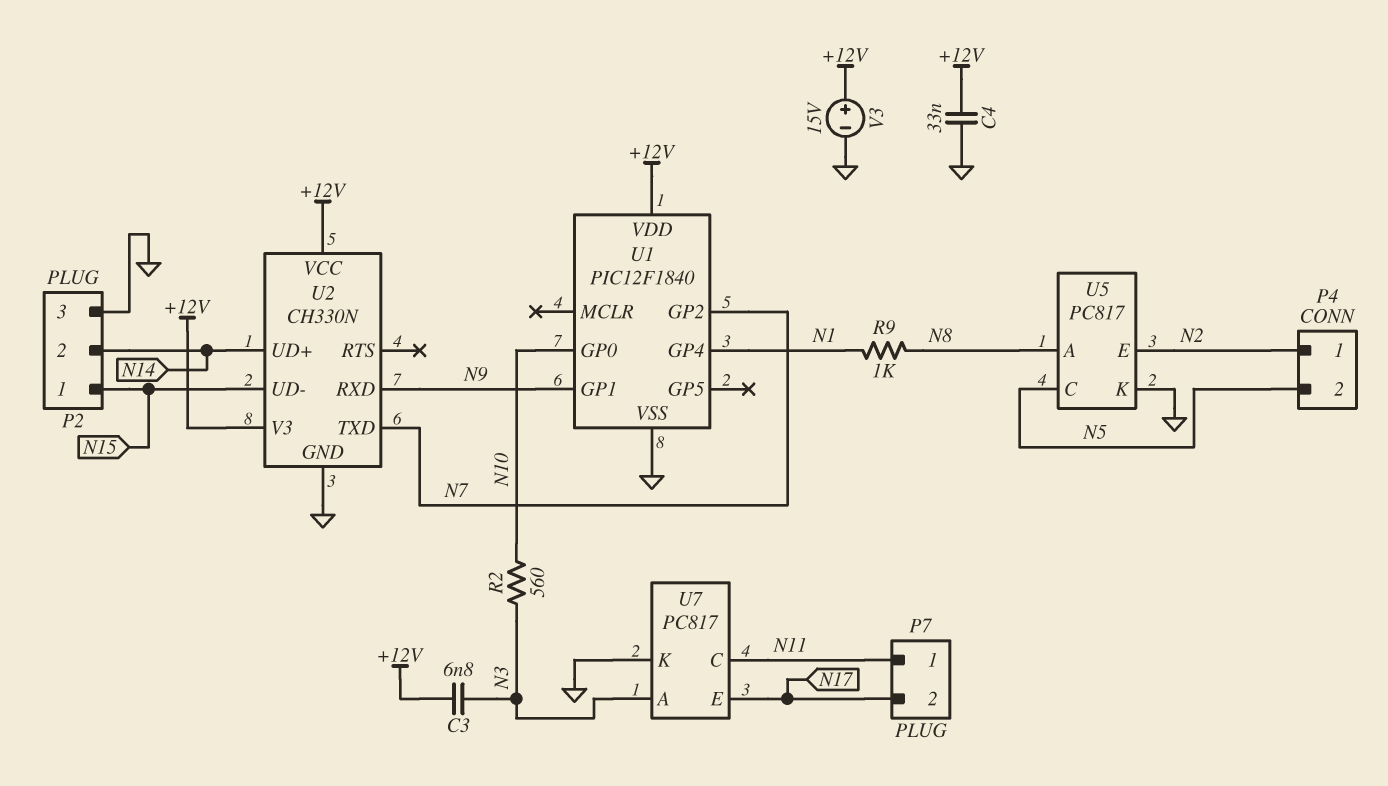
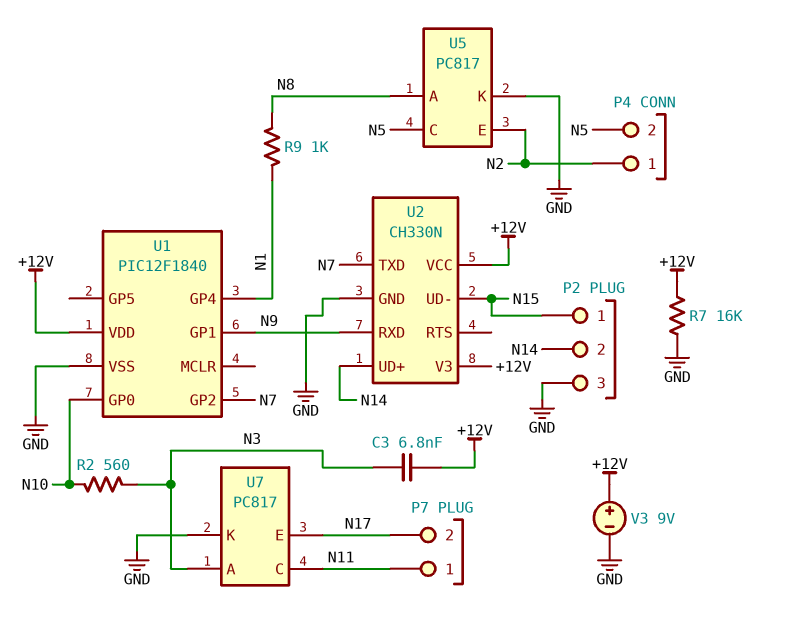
C4: 33nF (+12V, GND) -> none
R7: none -> 16k (+12V, GND)
V3: 15V (plus +12V, minus GND) -> 9V (plus +12V, minus GND)

